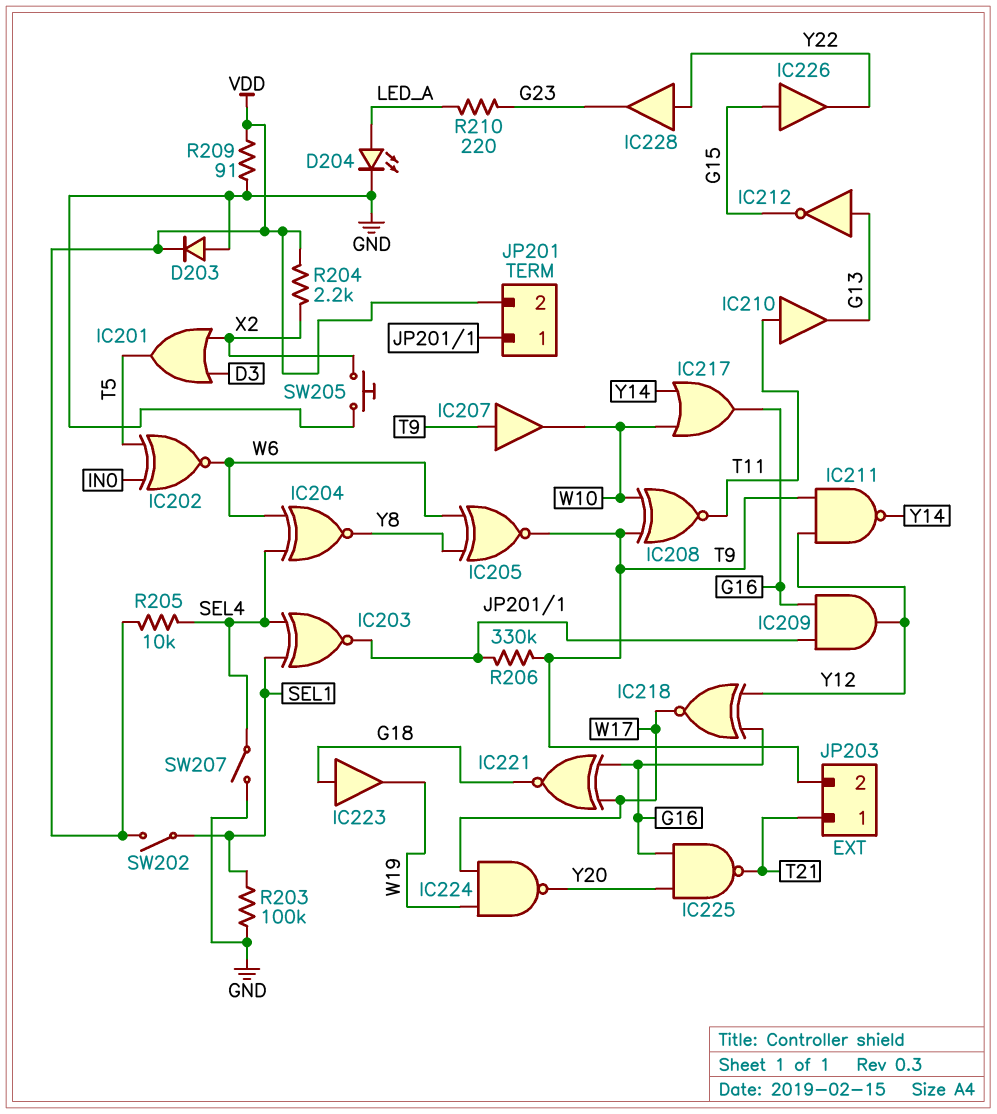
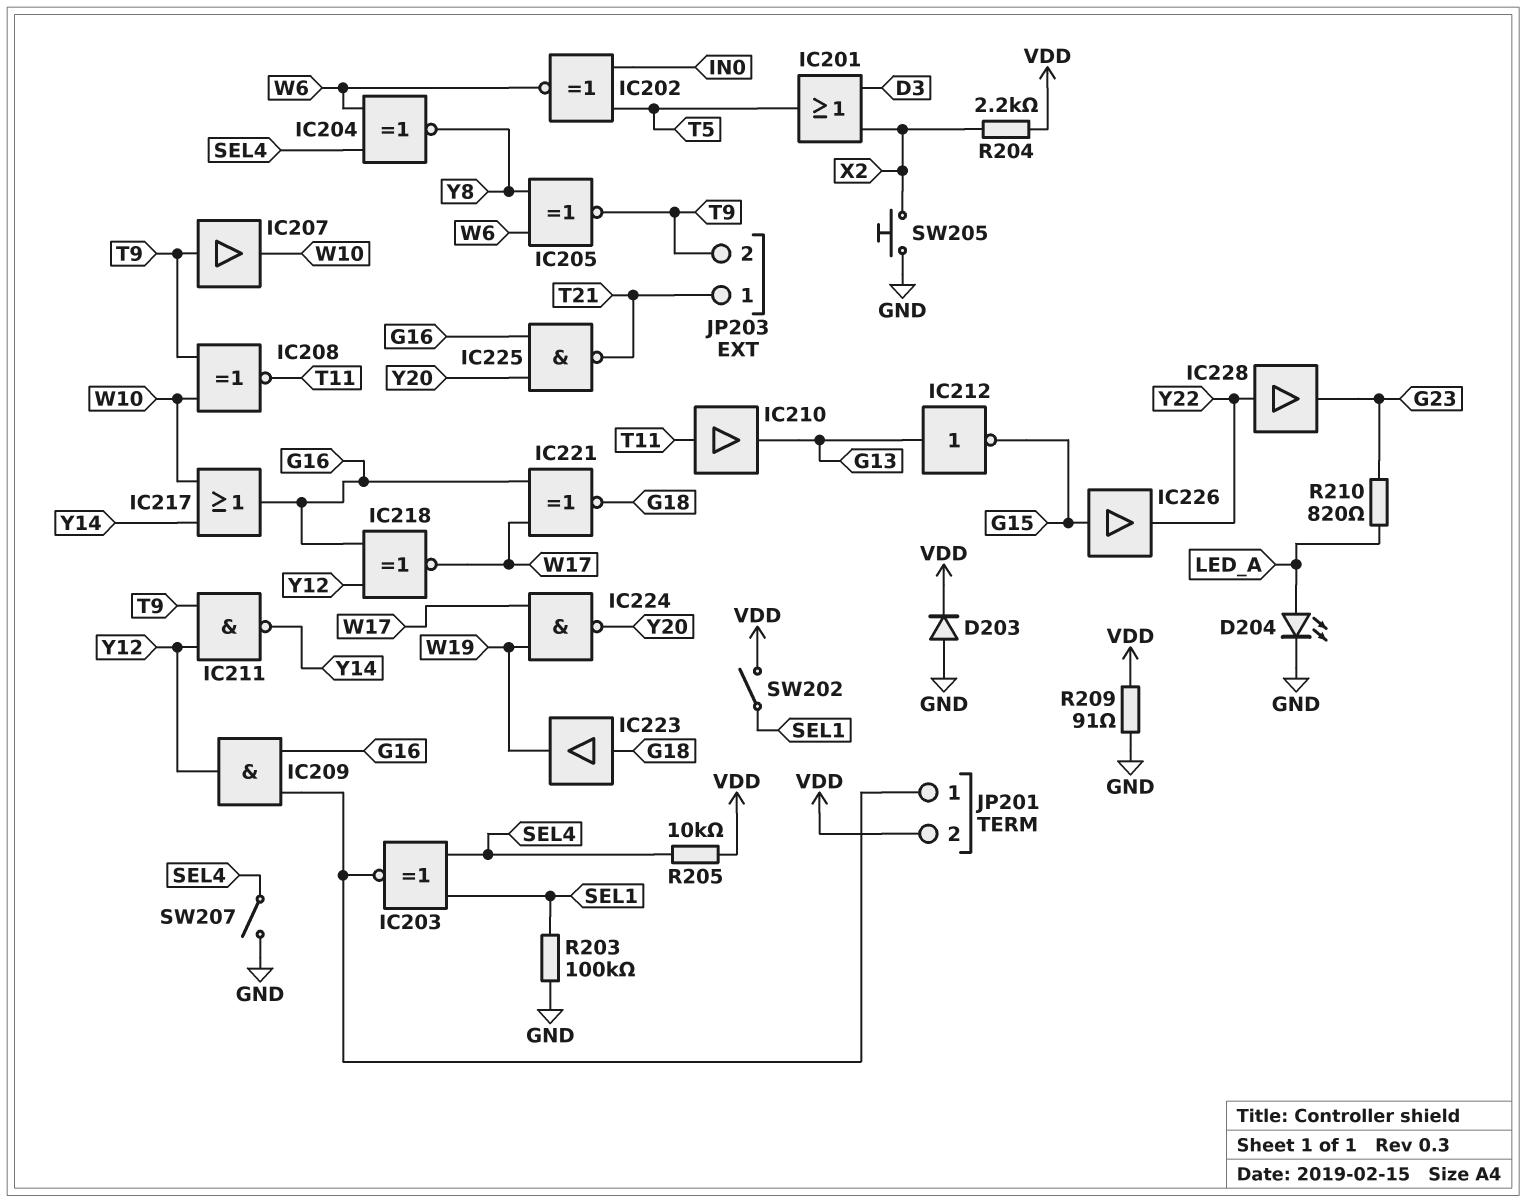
R206: 330k (JP201/1, T9) -> none
R210: 220 (G23, LED_A) -> 820 (G23, LED_A)

